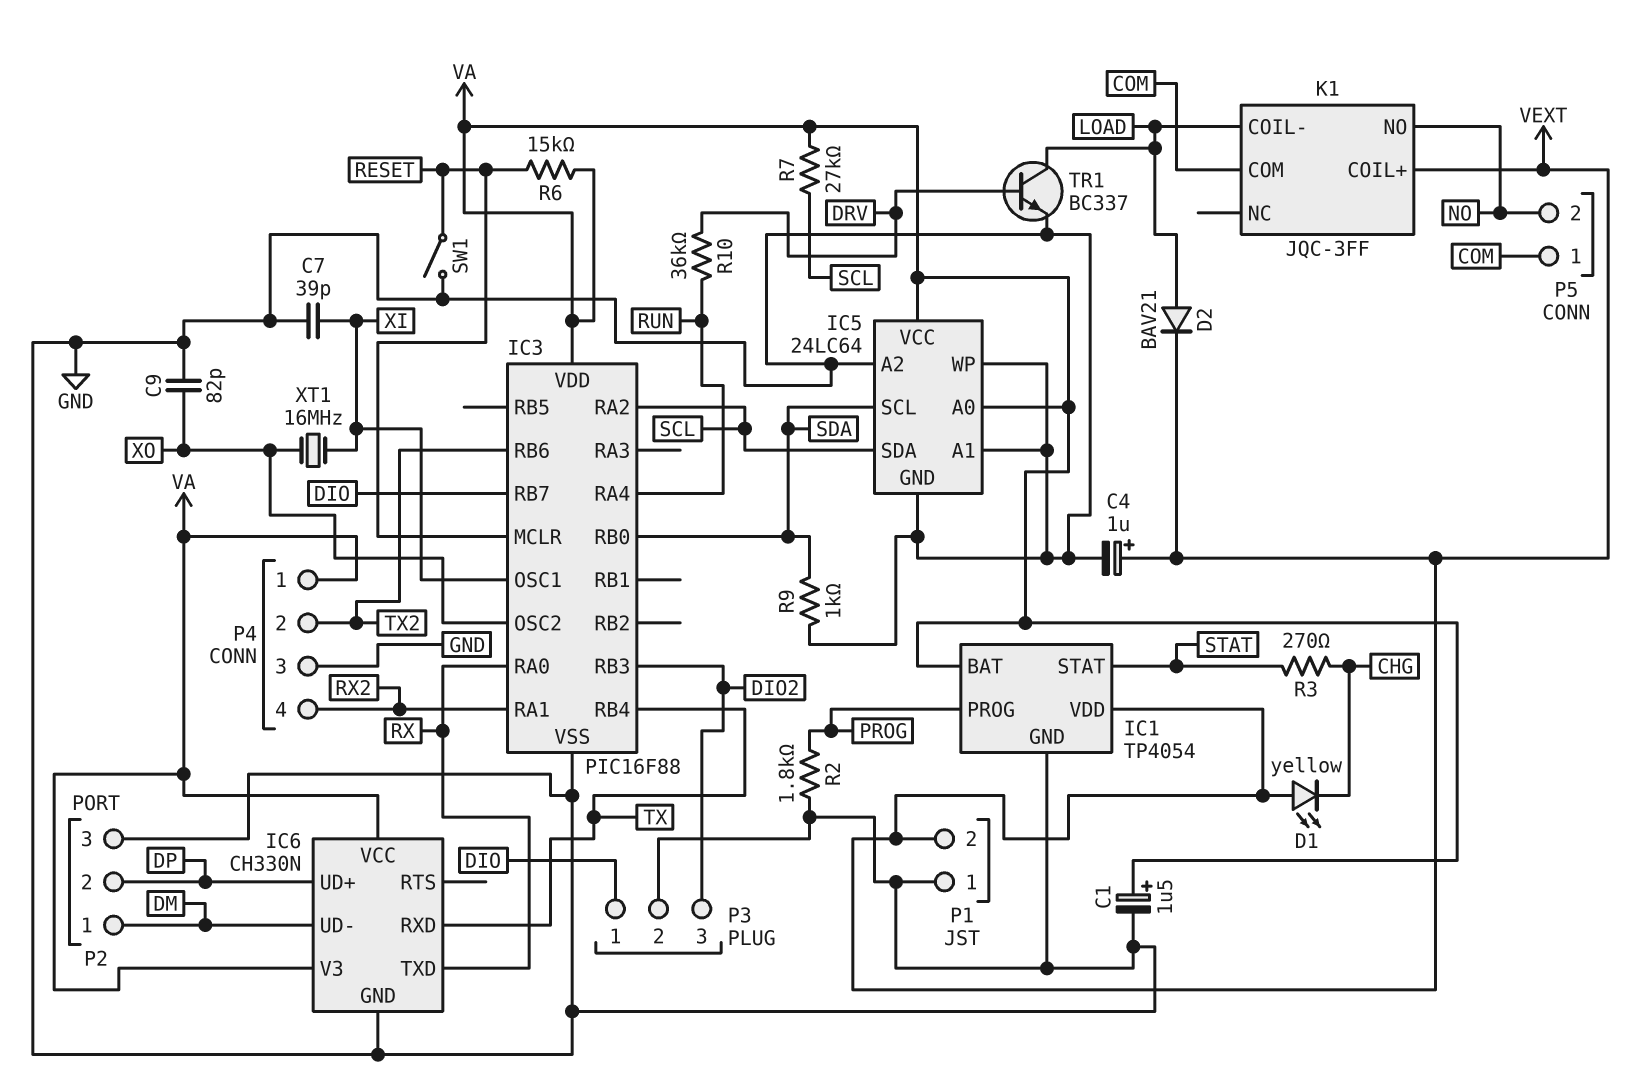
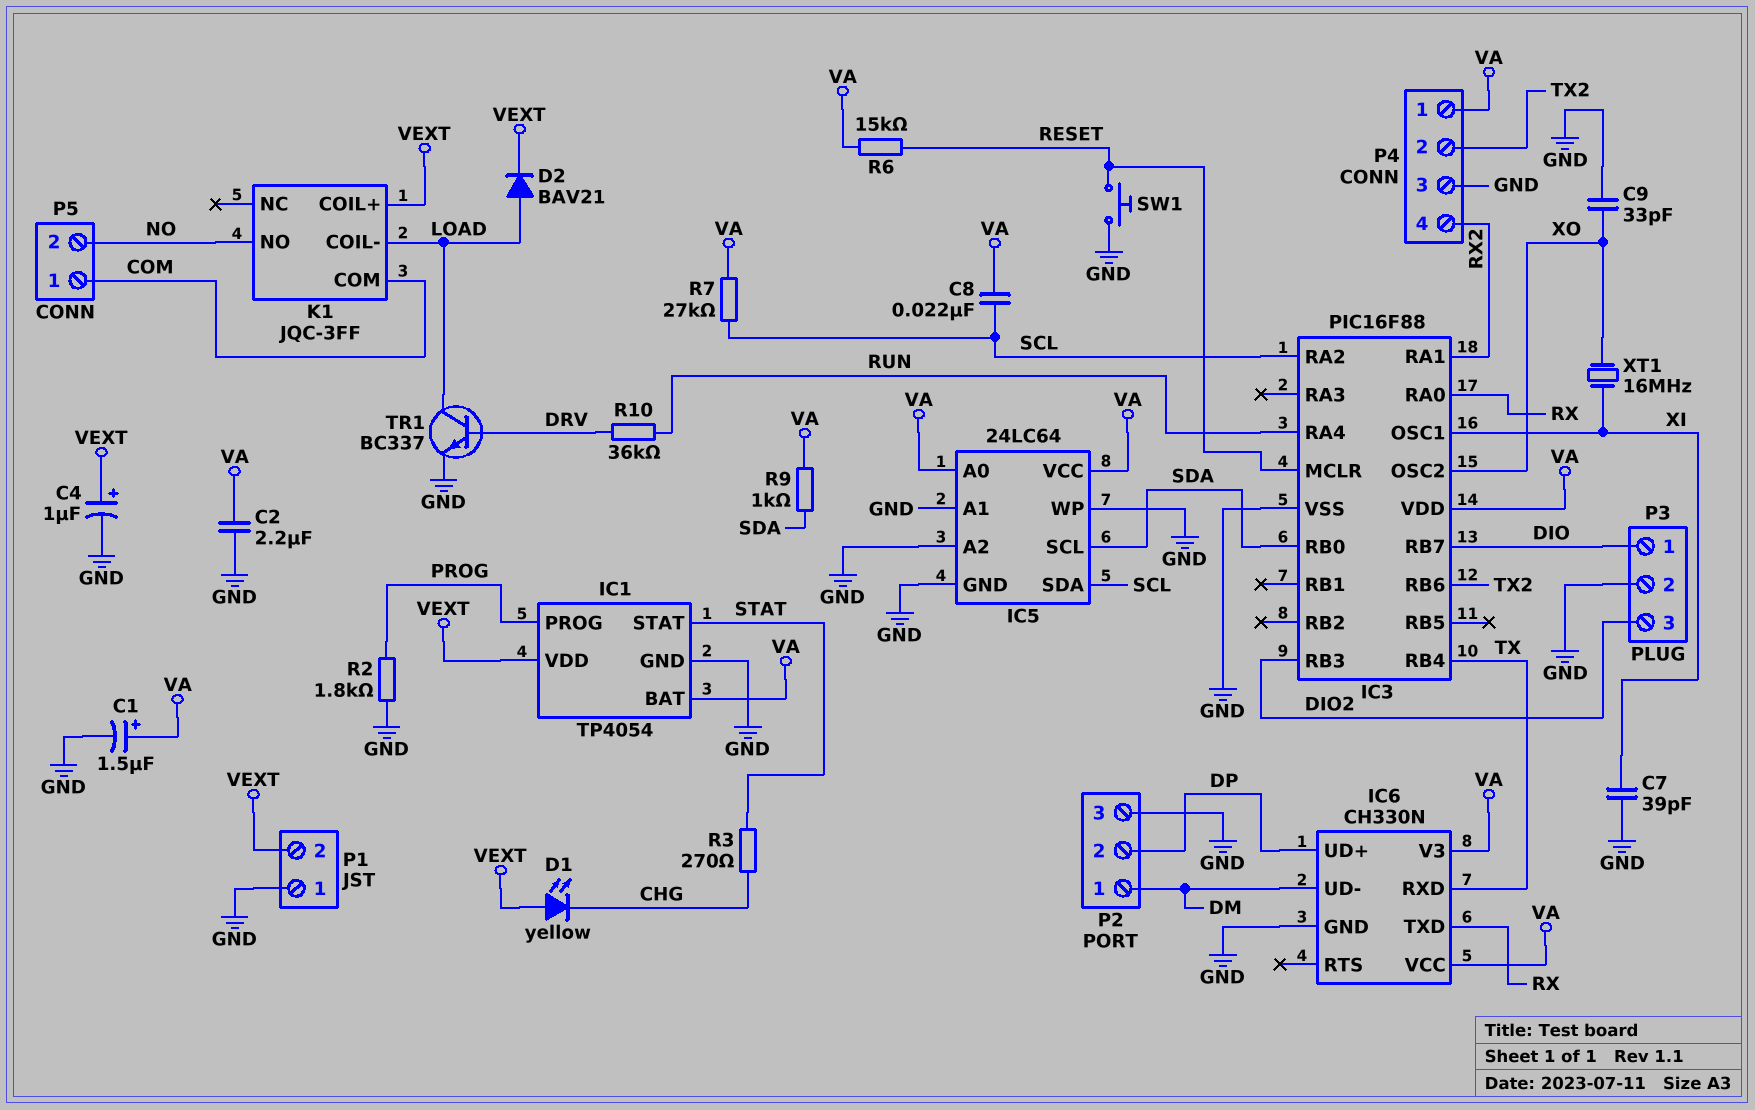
C2: none -> 2.2uF (GND, VA)
C8: none -> 22nF (SCL, VA)
C9: 82pF (GND, XO) -> 33pF (GND, XO)
R9: 1k (GND, SDA) -> 1k (SDA, VA)
SW1: switch (GND, RESET) -> button (GND, RESET)

